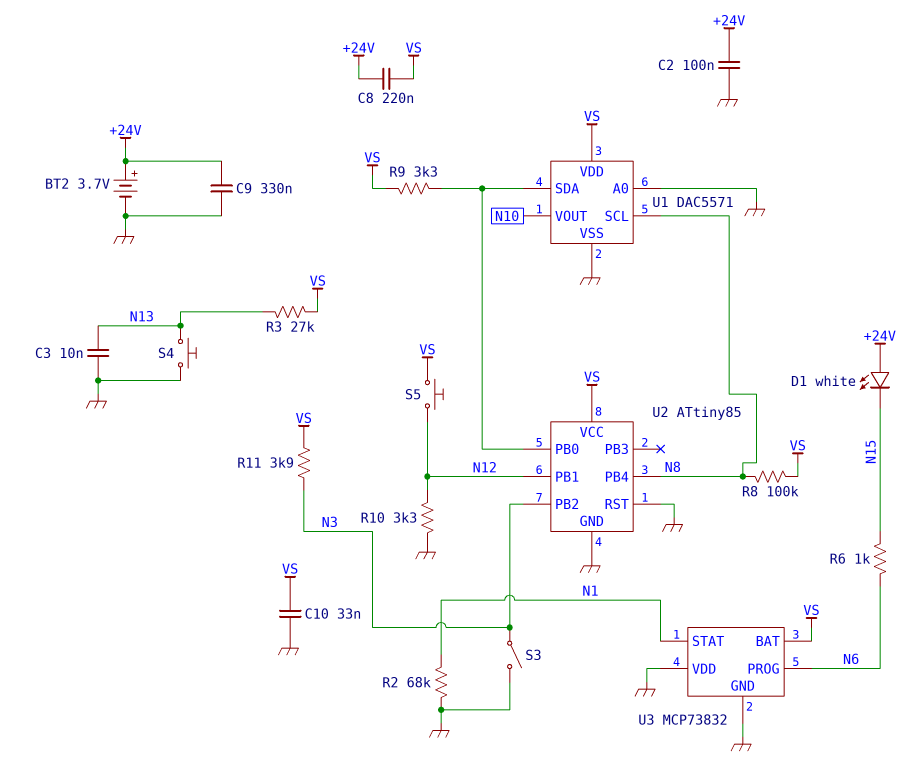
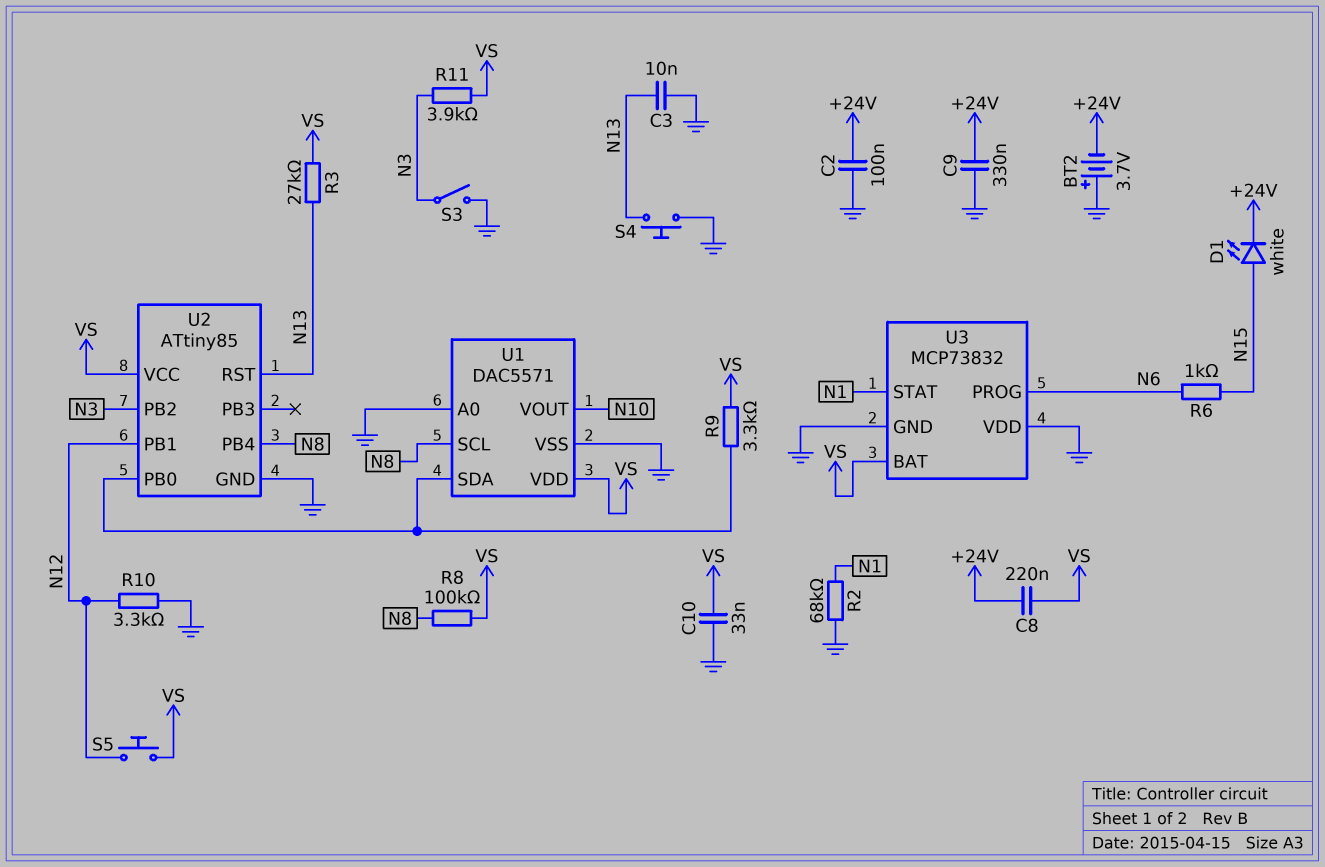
BT2: 3.7V (plus +24V, minus GND) -> 3.7V (plus GND, minus +24V)
D1: LED white (A +24V, K N15) -> LED white (A N15, K +24V)
U2 pin RST: GND -> N13

